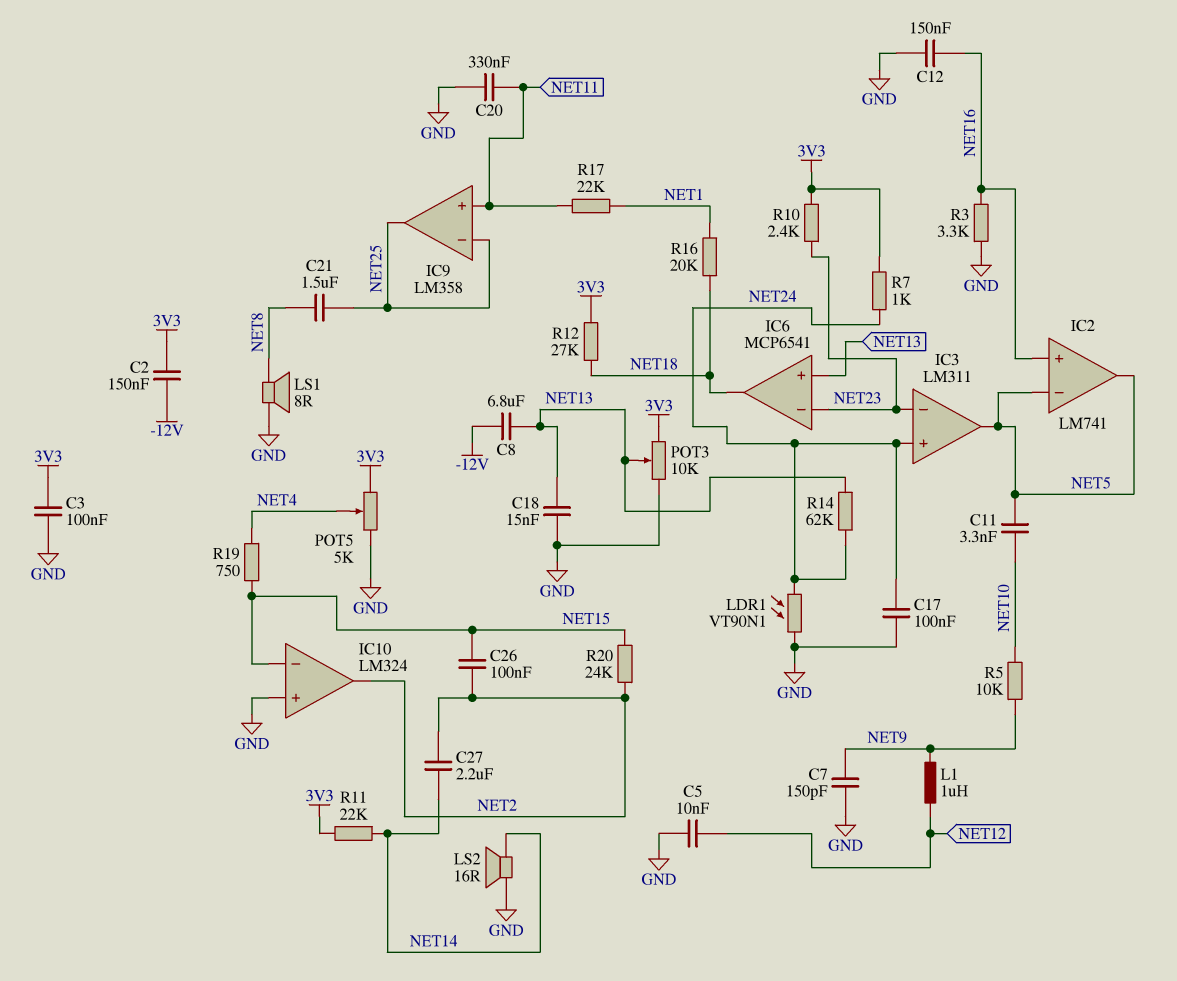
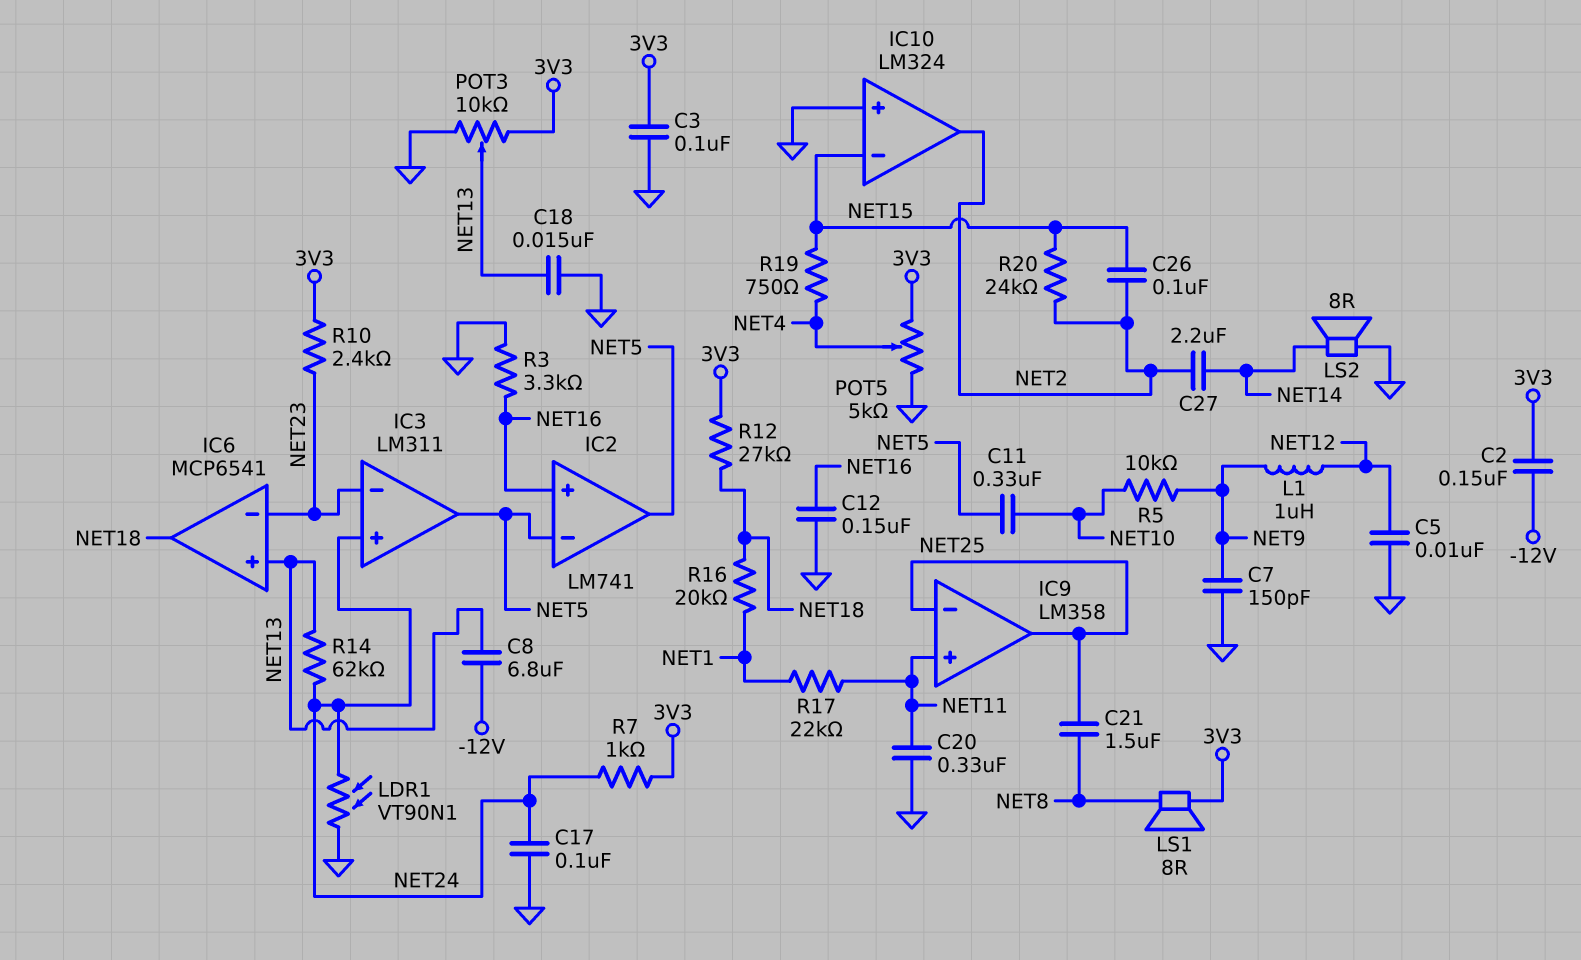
C11: 3.3nF (NET5, NET10) -> 330nF (NET5, NET10)
LS1: speaker 8R (GND, NET8) -> speaker 8R (3V3, NET8)
LS2: speaker 16R (GND, NET14) -> speaker 8R (GND, NET14)
R11: 22k (3V3, NET14) -> none

